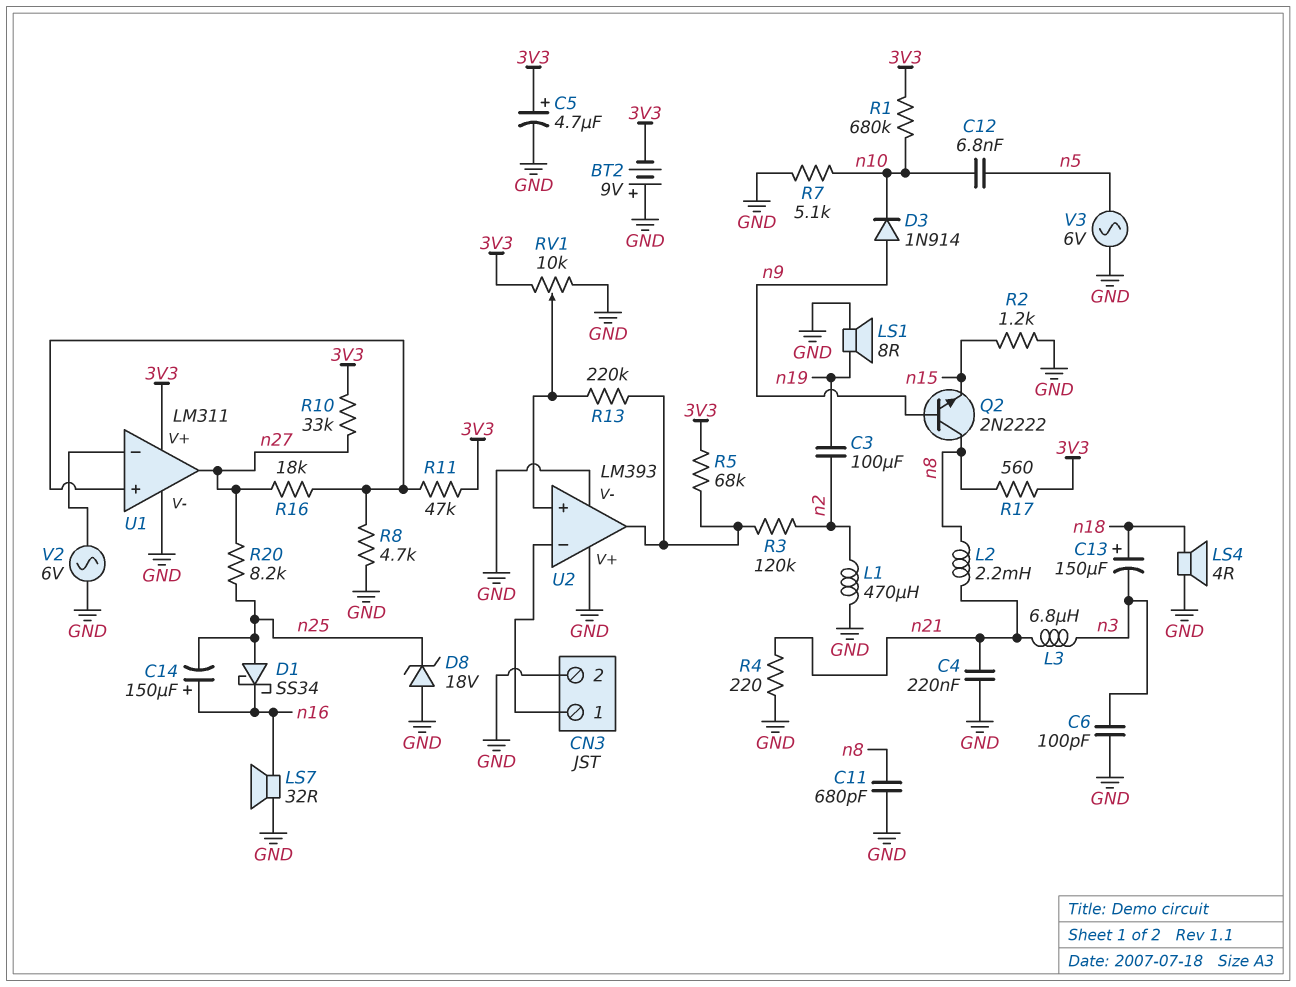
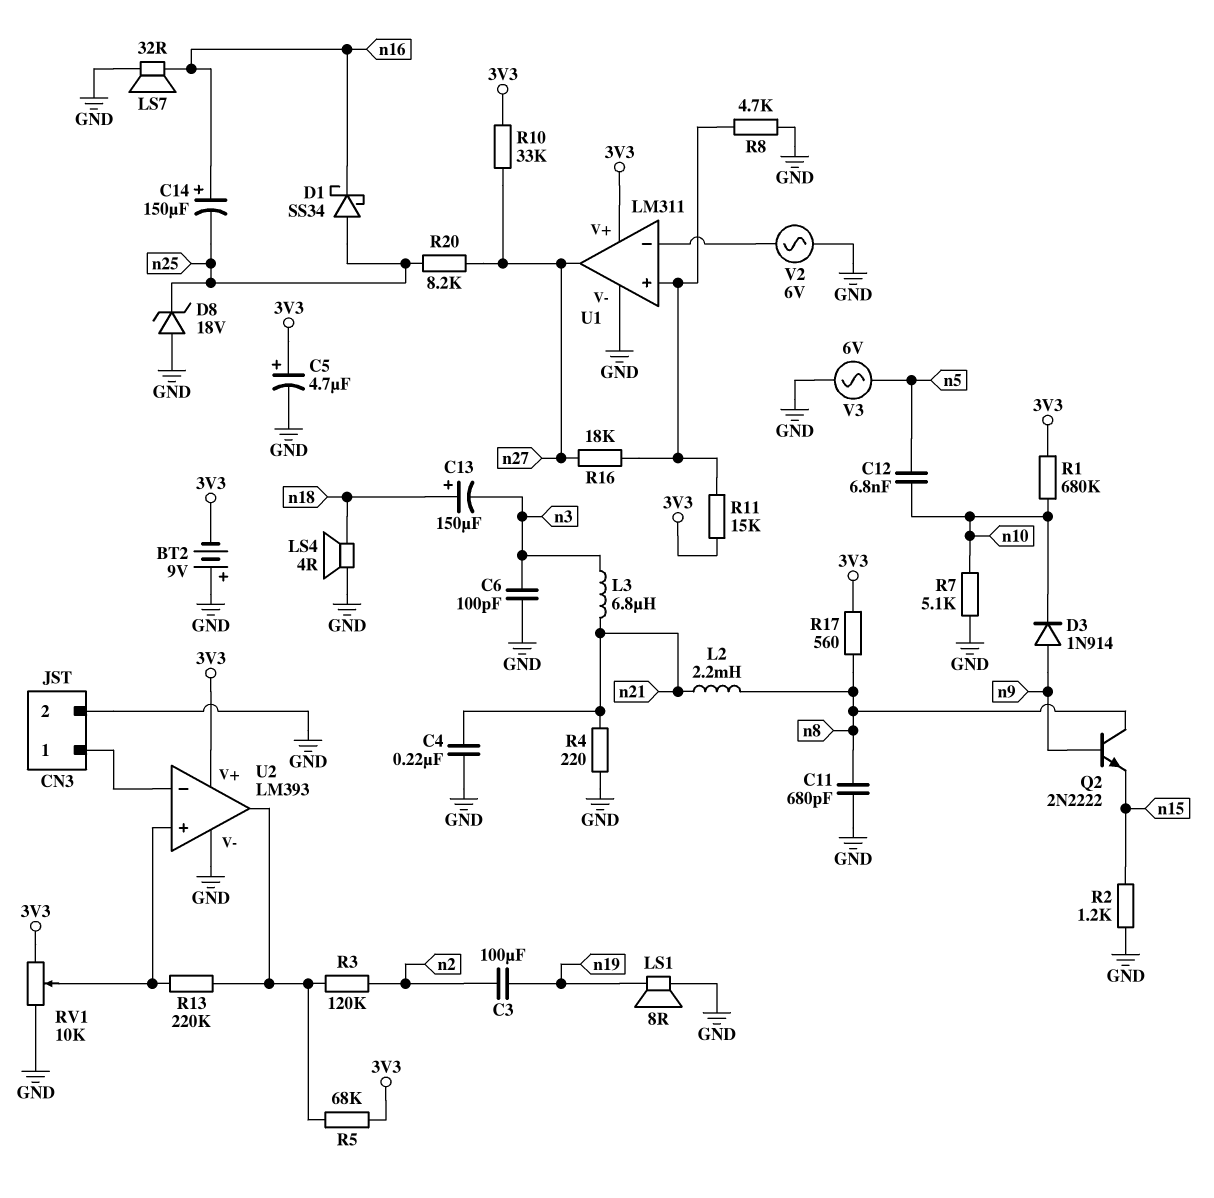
L1: 470uH (GND, n2) -> none
R11: 47k (3V3, U1/in+) -> 15k (3V3, U1/in+)
U2 pin V+: GND -> 3V3

